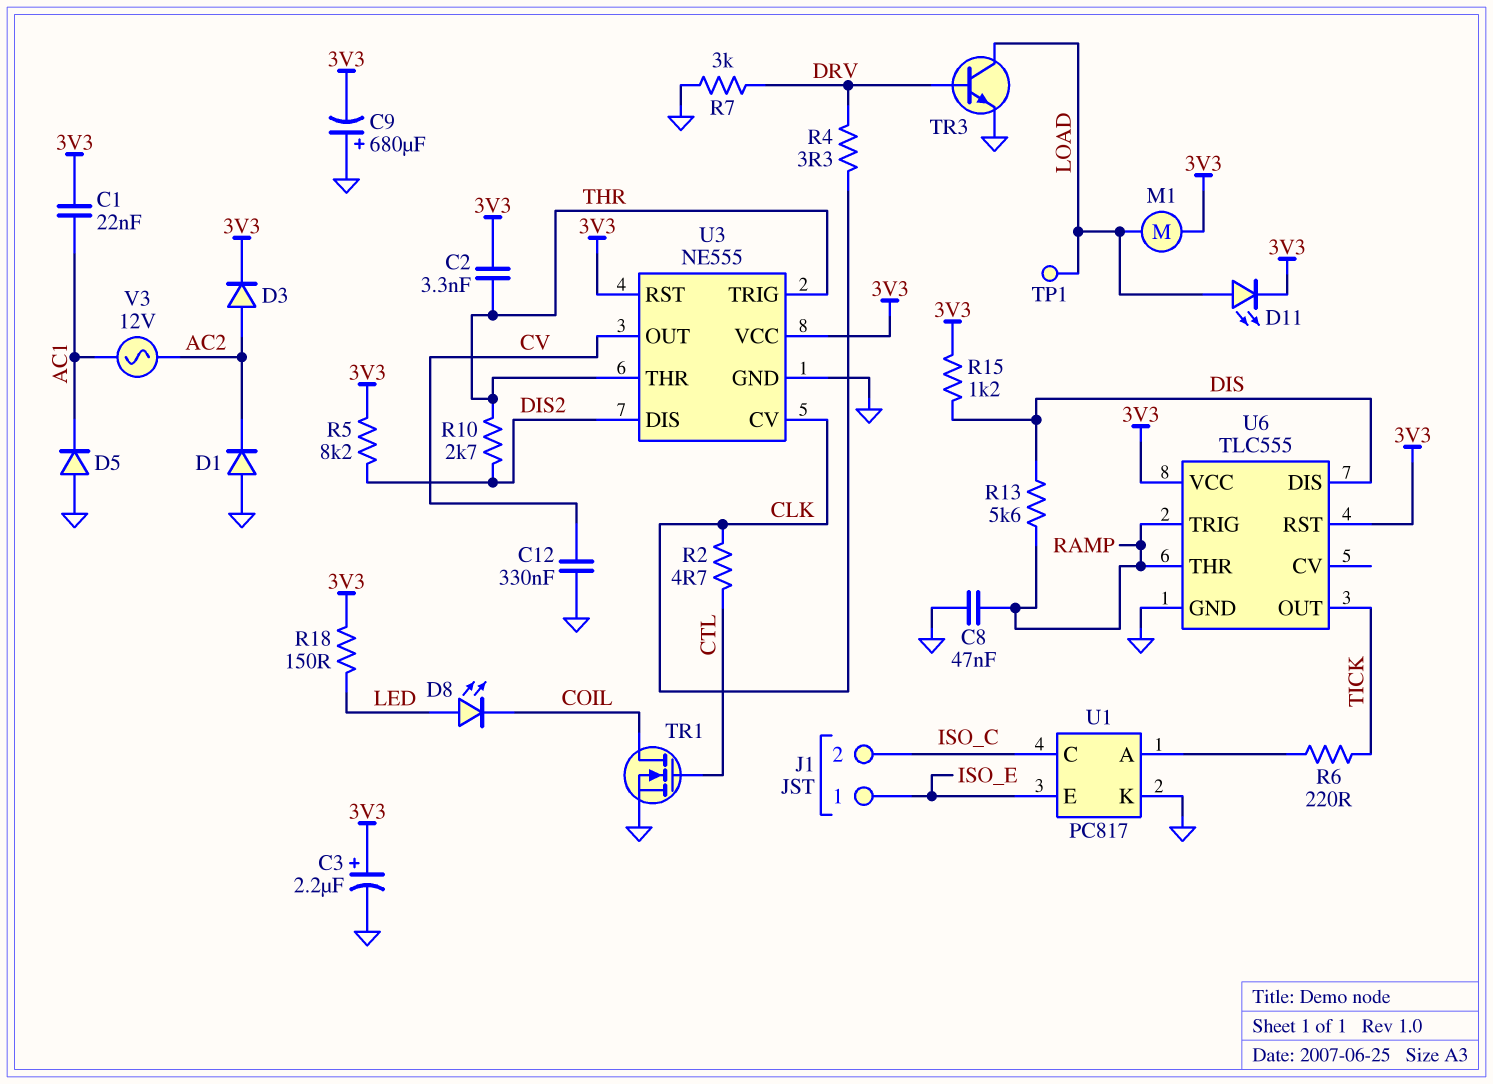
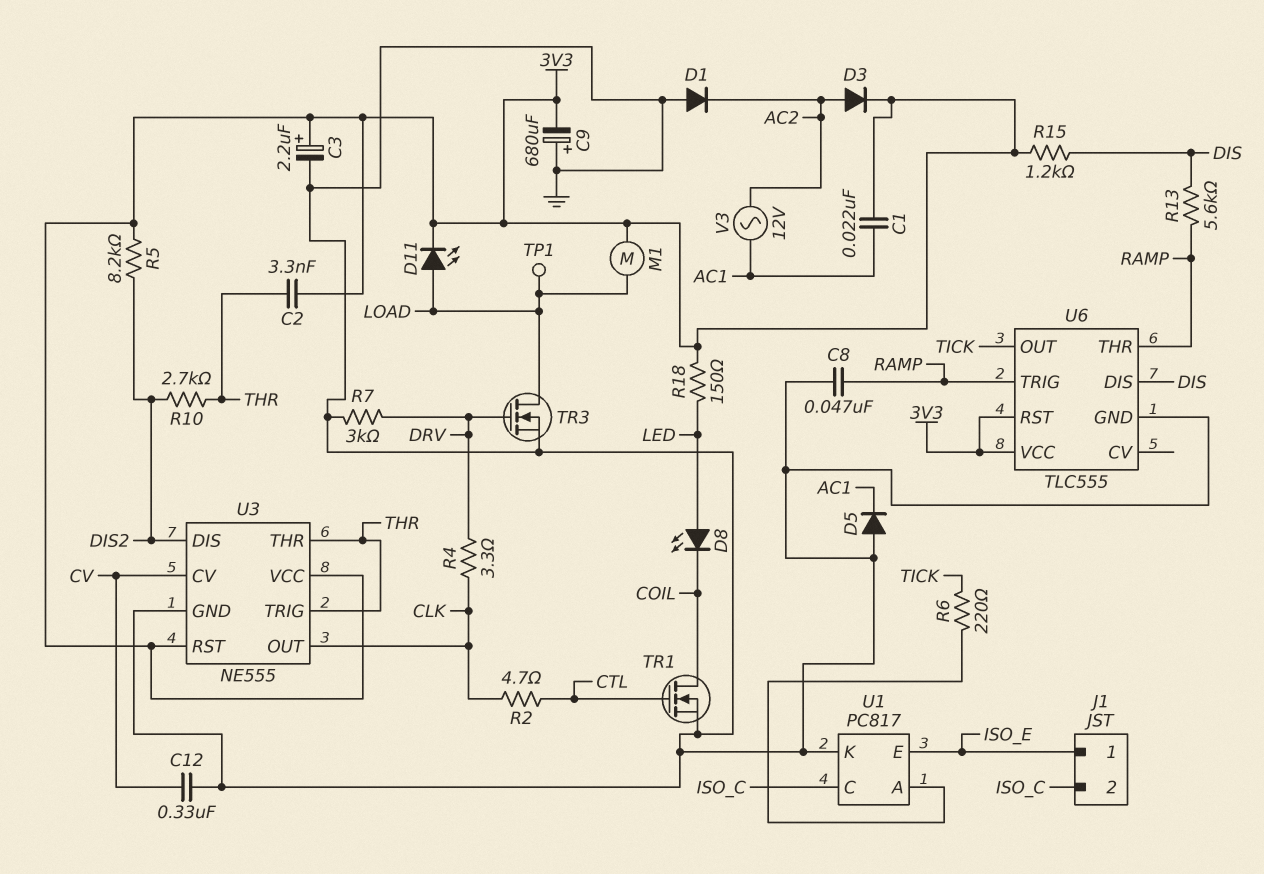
TR3: NPN (B DRV, C LOAD, E GND) -> NMOS (G DRV, D LOAD, S GND)
U3 pin CV: CLK -> CV
U3 pin OUT: CV -> CLK

